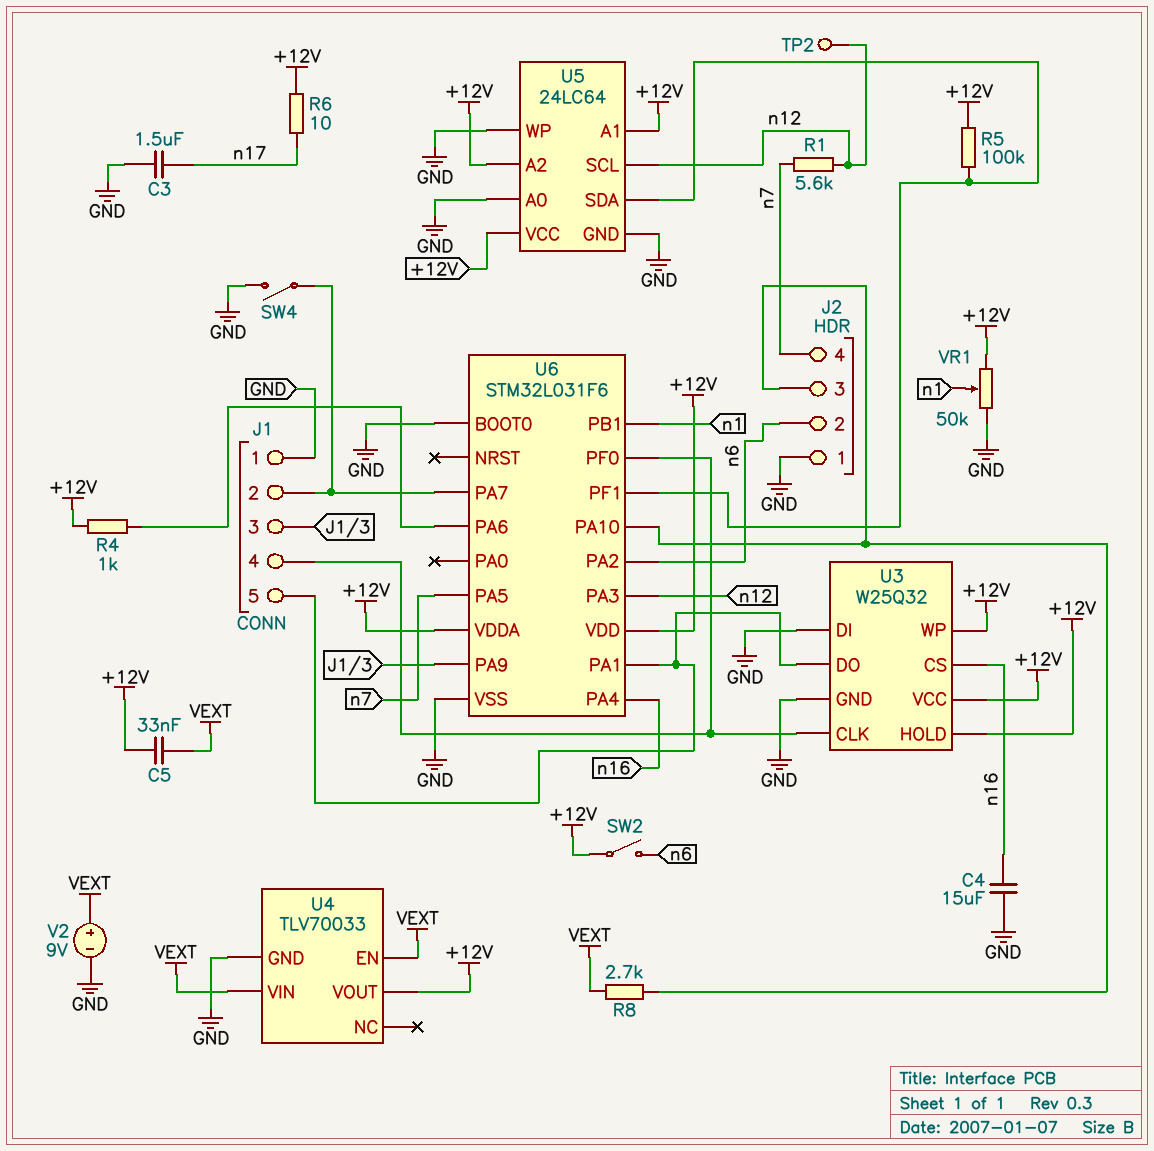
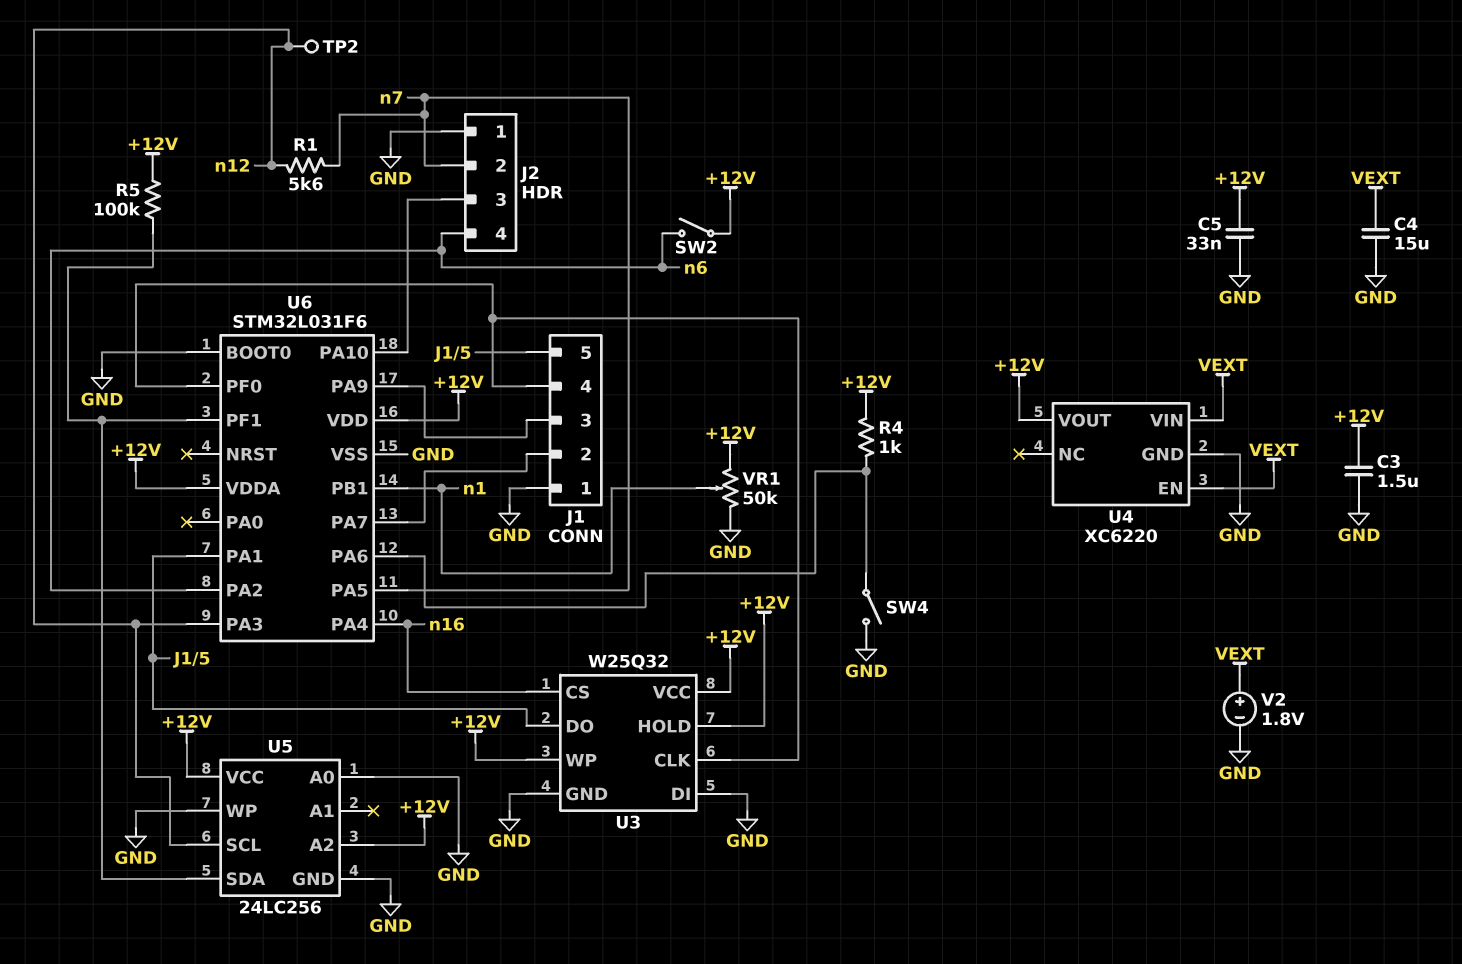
C3: 1.5uF (GND, n17) -> 1.5uF (+12V, GND)
C4: 15uF (GND, n16) -> 15uF (GND, VEXT)
C5: 33nF (+12V, VEXT) -> 33nF (+12V, GND)
J2 pin 2: n6 -> n7
J2 pin 4: n7 -> n6
R6: 10 (+12V, n17) -> none
R8: 2.7k (J2/3, VEXT) -> none
SW4: switch (GND, J1/2) -> switch (GND, U6/PA6)
U4: TLV70033 -> XC6220
U5: 24LC64 -> 24LC256
U5 pin A1: +12V -> none
V2: 9V (plus VEXT, minus GND) -> 1.8V (plus VEXT, minus GND)

